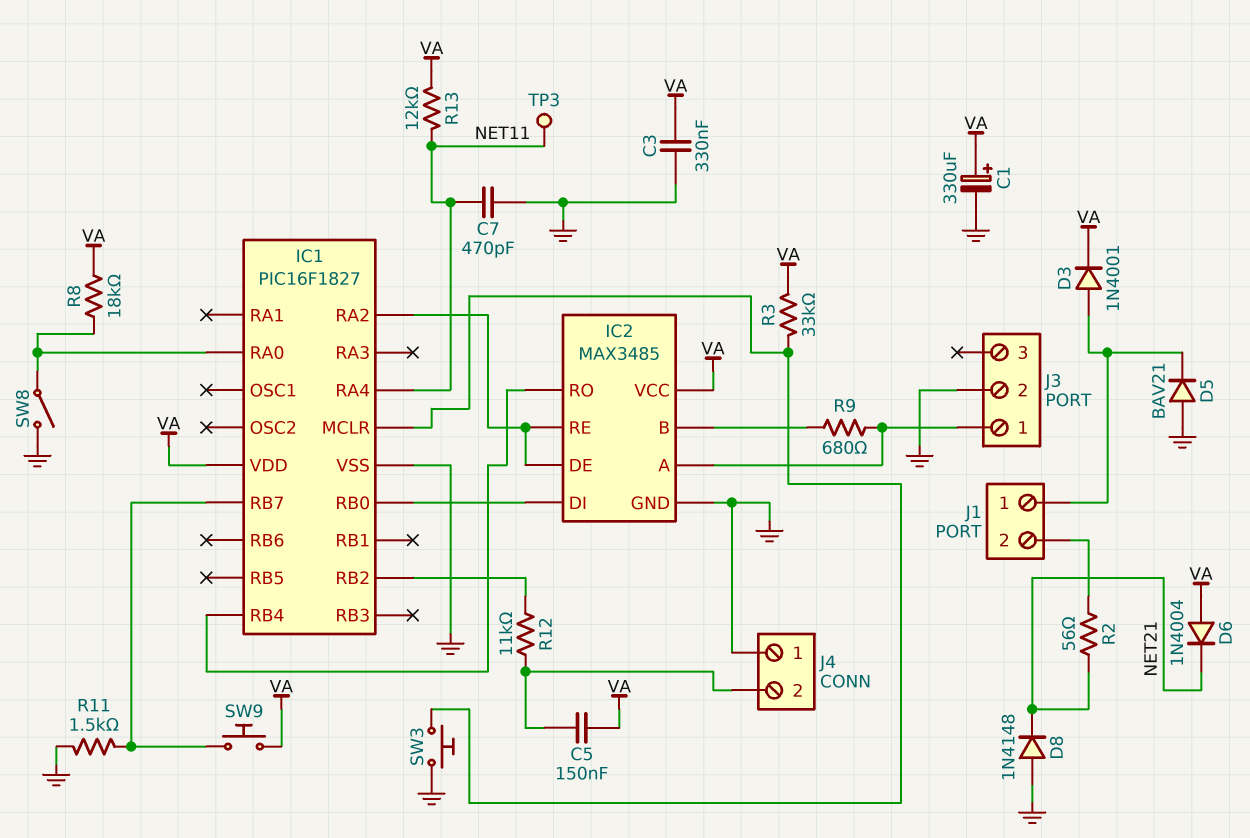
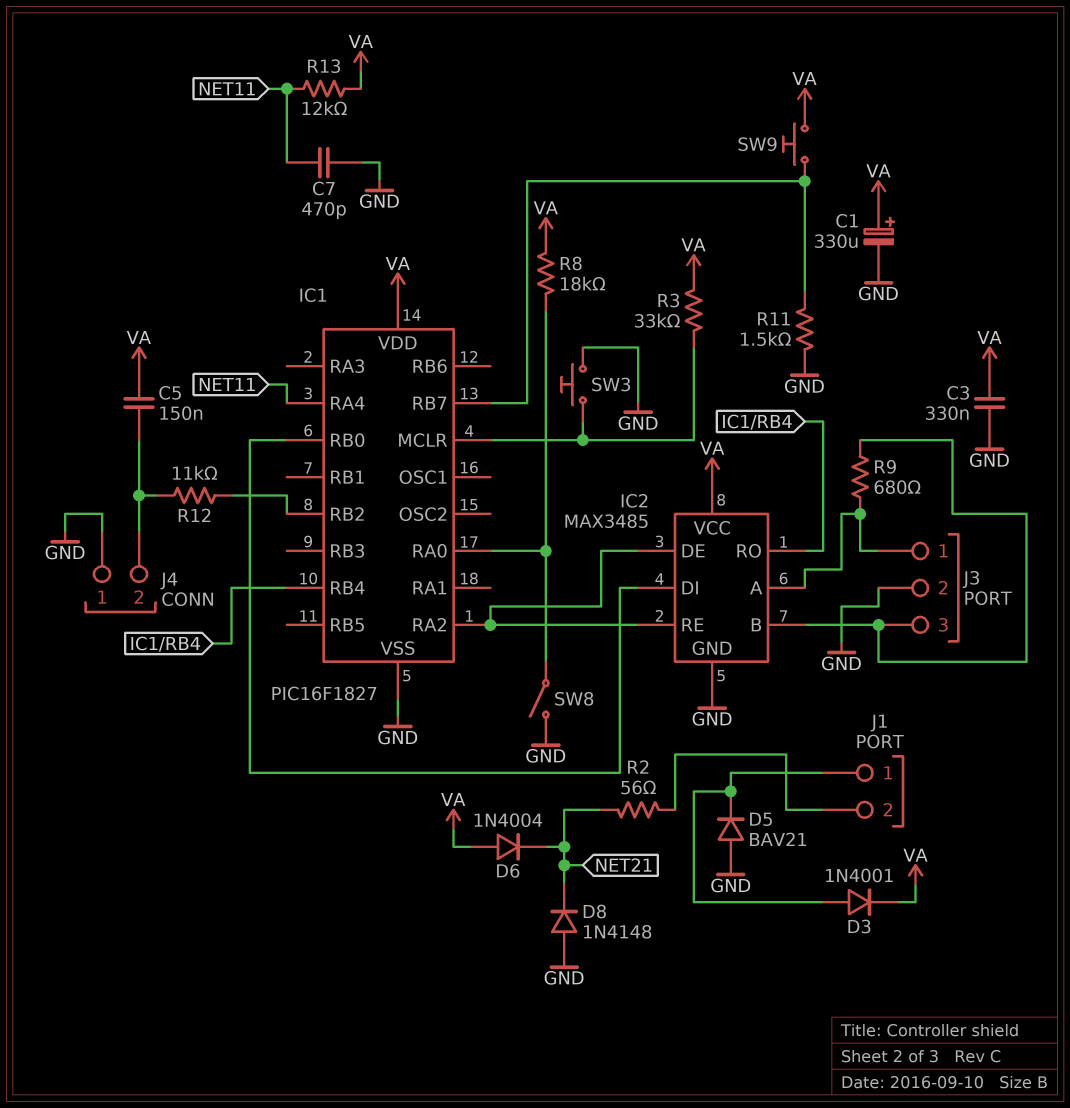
J3 pin 3: none -> IC2/B
TP3: test point (NET11) -> none

